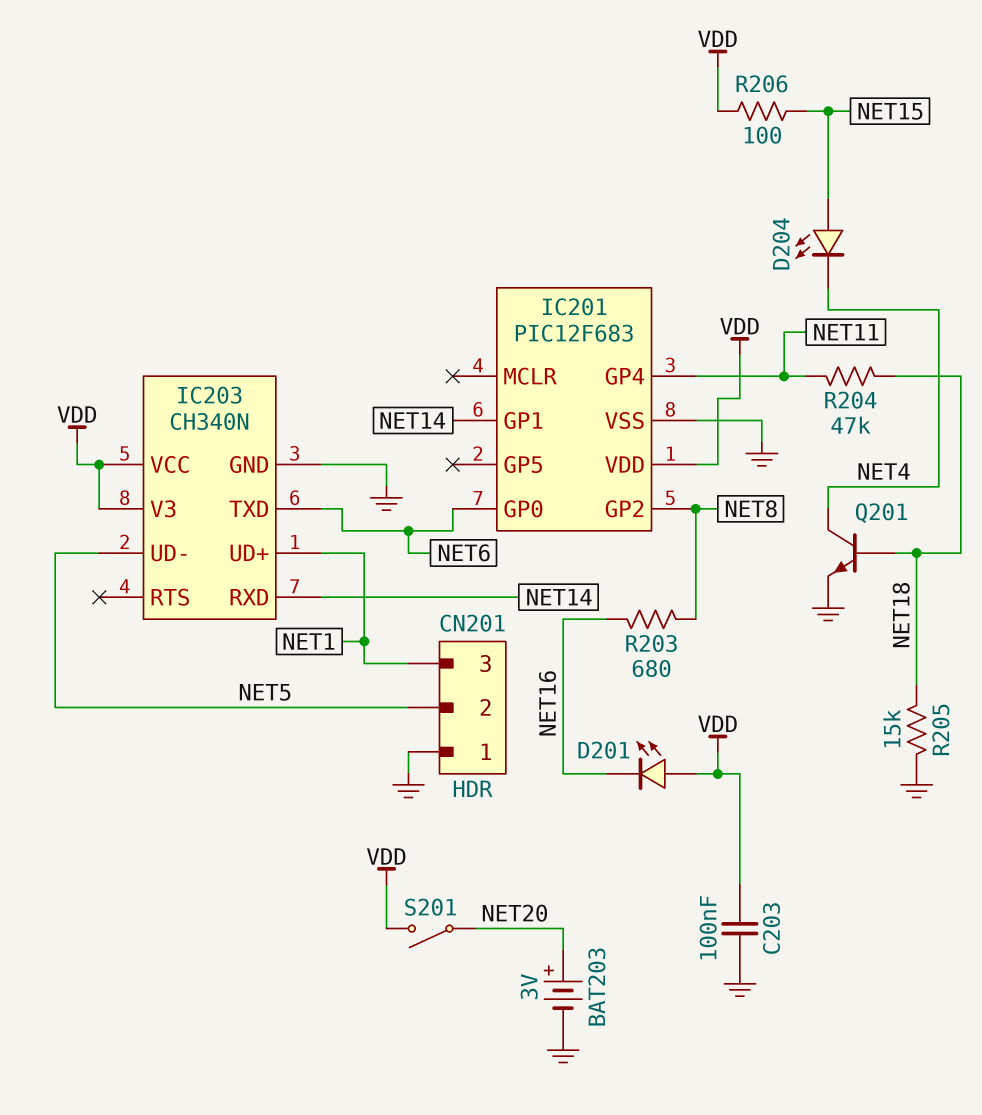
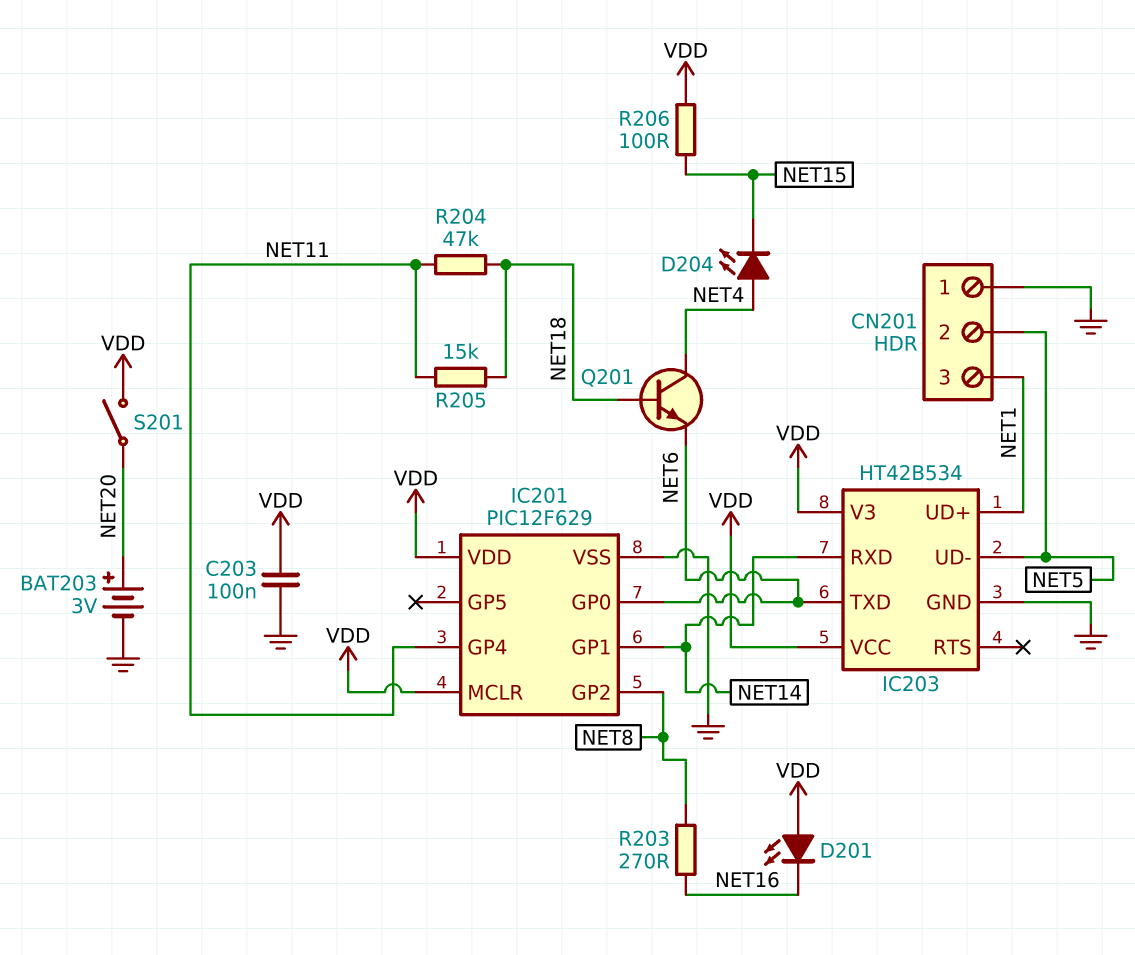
D204: LED (A NET15, K NET4) -> LED (A NET4, K NET15)
IC201: PIC12F683 -> PIC12F629
IC201 pin MCLR: none -> VDD
IC203: CH340N -> HT42B534
Q201: NPN (B NET18, C NET4, E GND) -> NPN (B NET18, C NET4, E NET6)
R203: 680 (NET8, NET16) -> 270 (NET8, NET16)
R205: 15k (GND, NET18) -> 15k (NET11, NET18)

